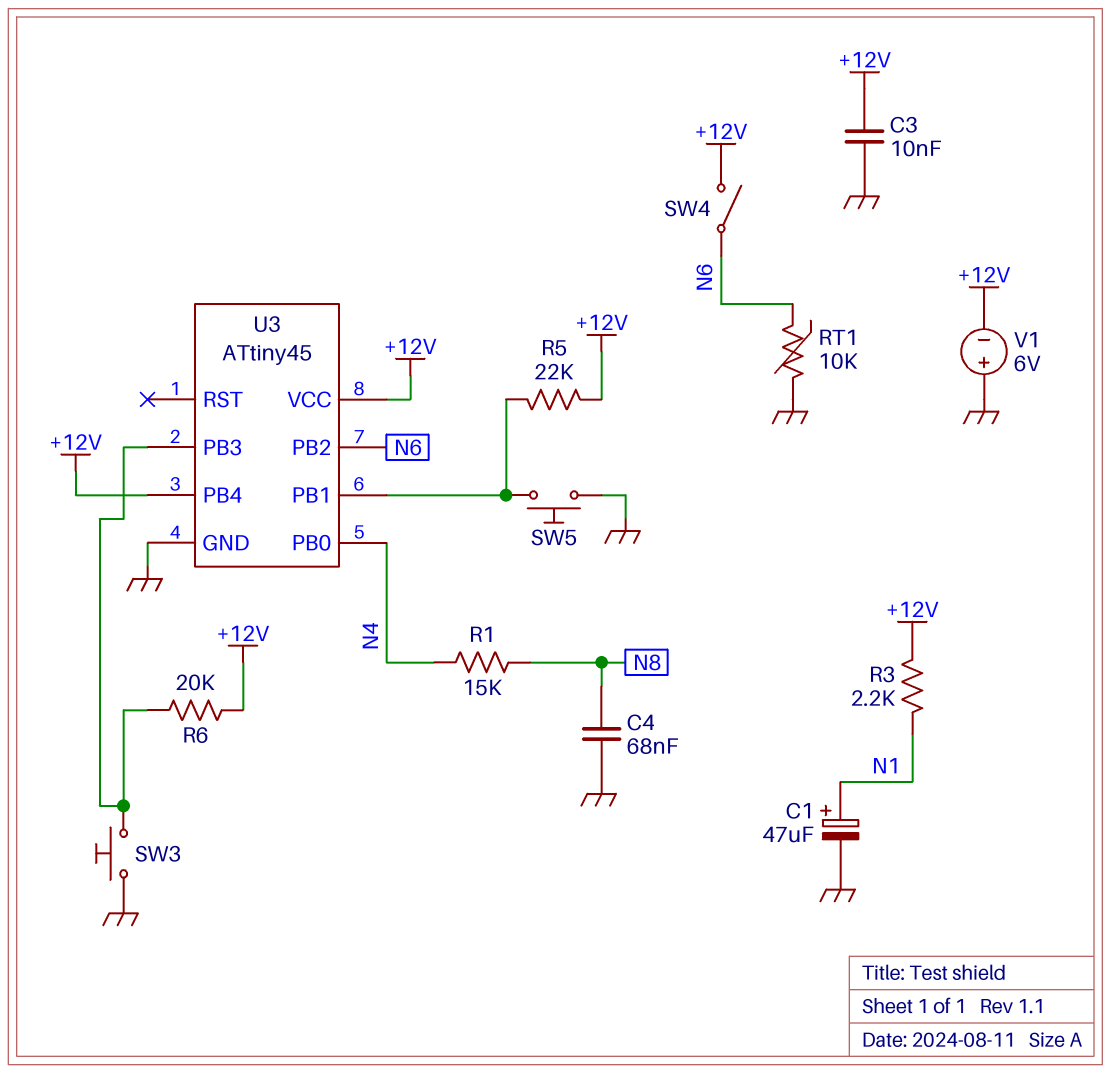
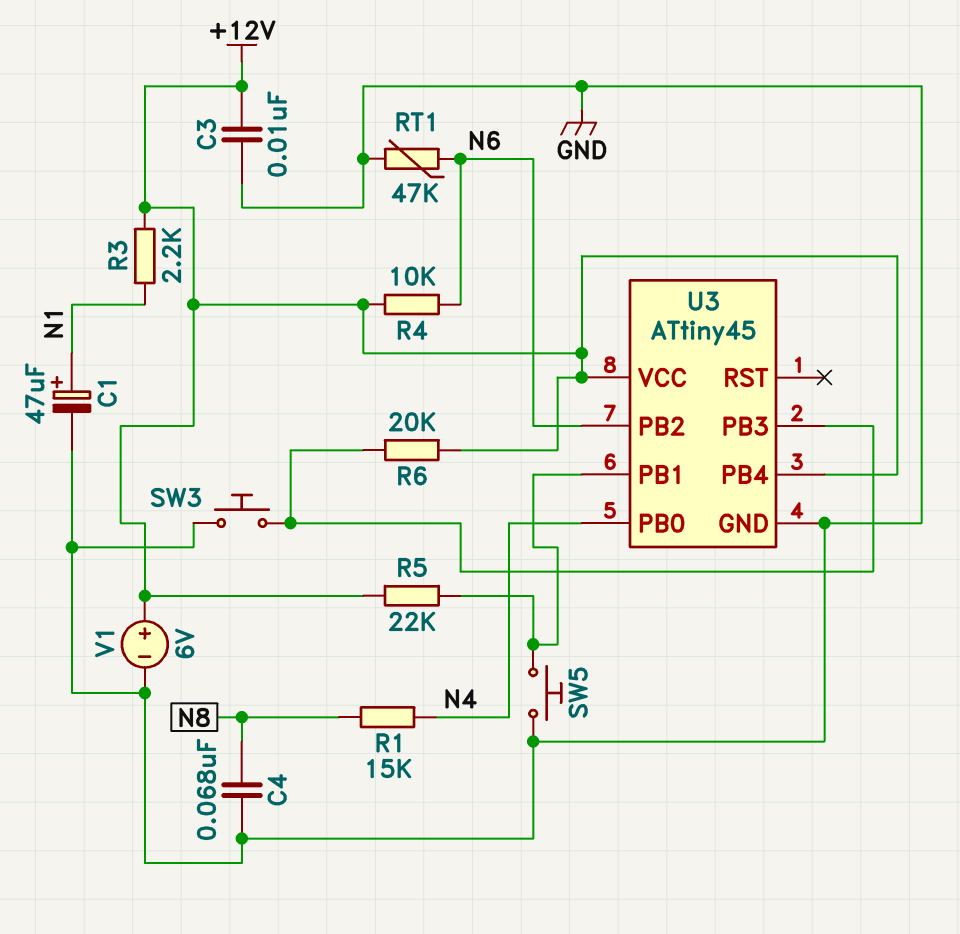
R4: none -> 10k (+12V, N6)
RT1: 10k (GND, N6) -> 47k (GND, N6)
SW4: switch (+12V, N6) -> none
V1: 6V (plus GND, minus +12V) -> 6V (plus +12V, minus GND)

